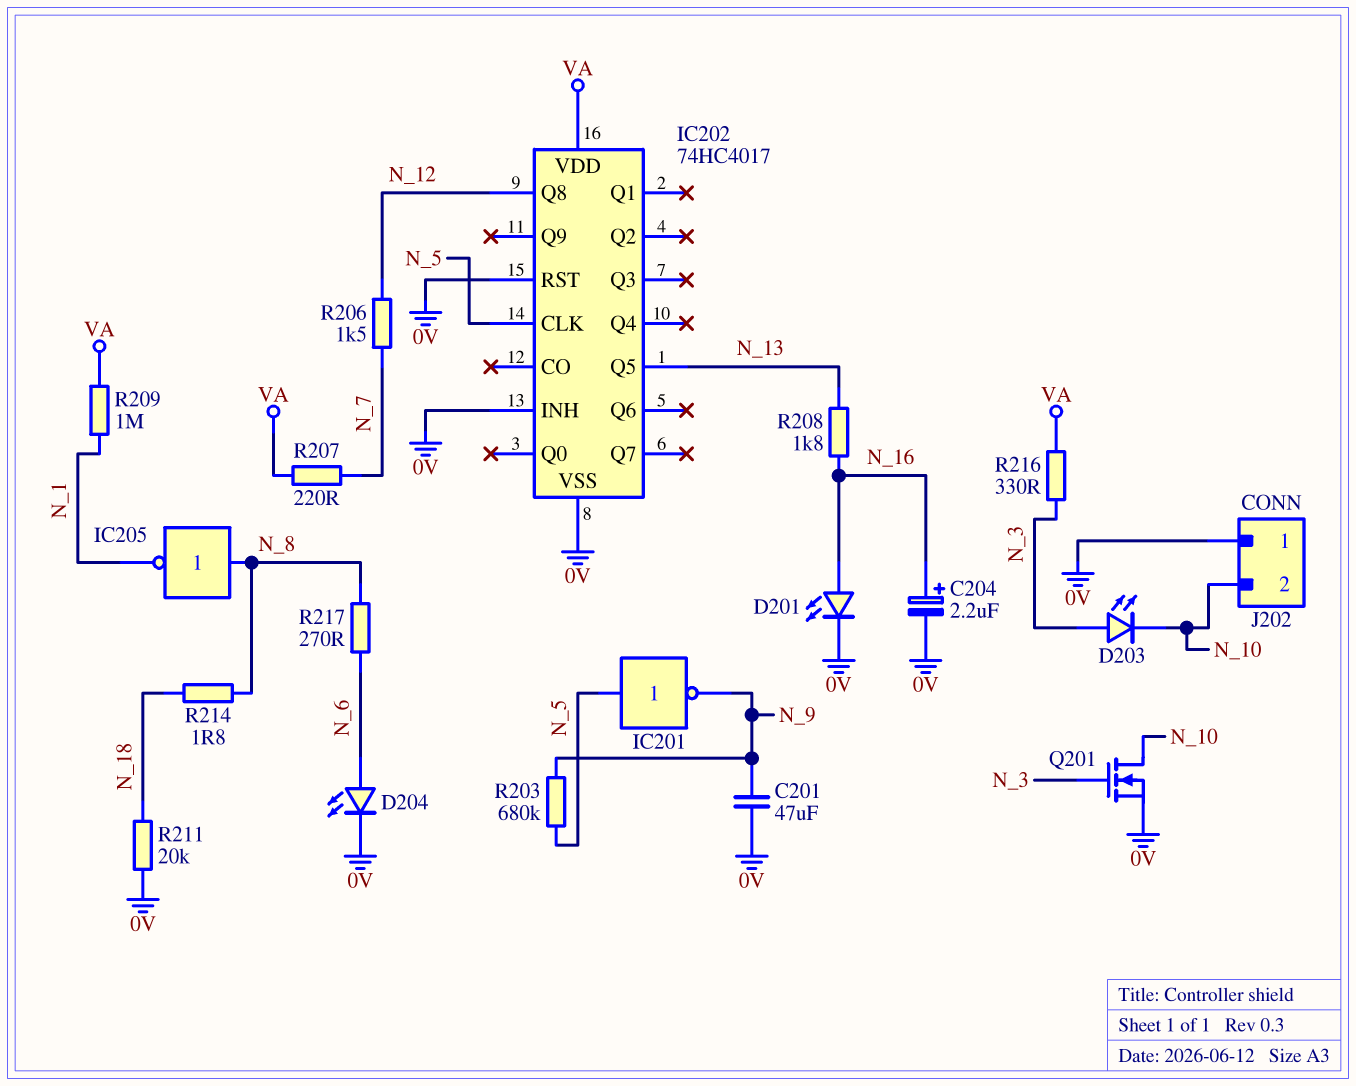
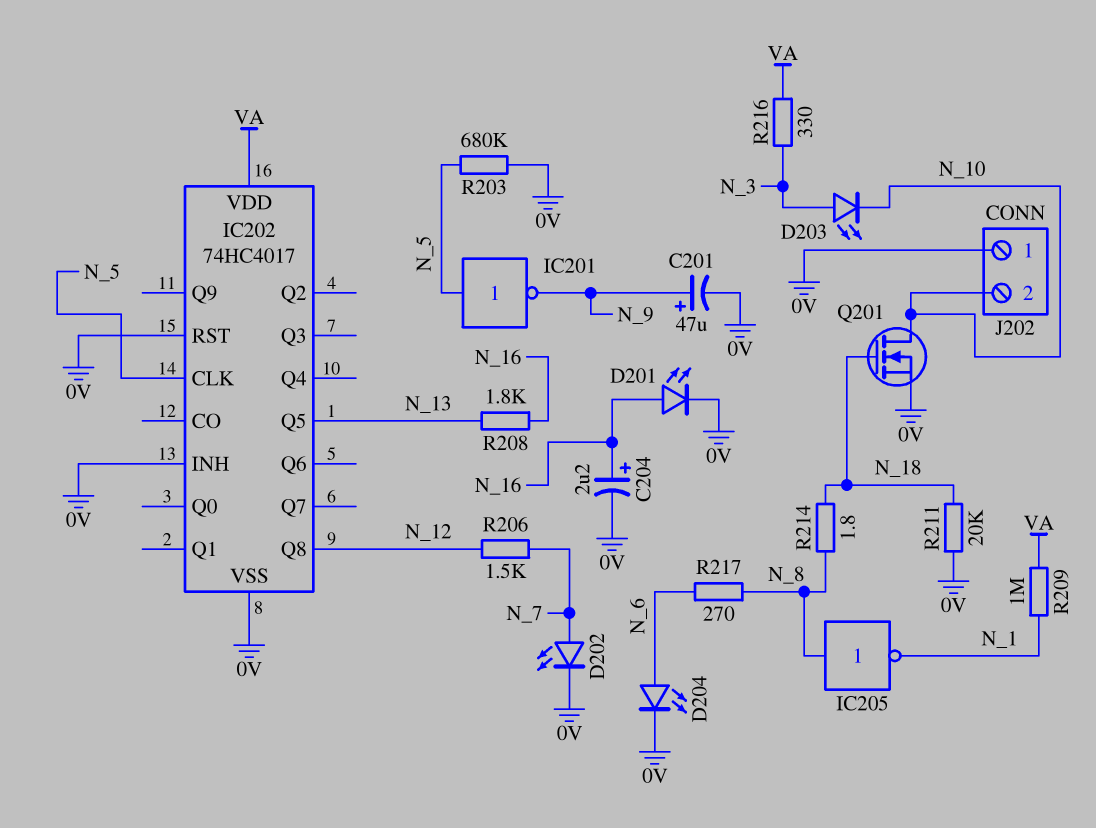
C201: 47uF (0V, N_9) -> 47uF (plus N_9, minus 0V)
D202: none -> LED (A N_7, K 0V)
Q201: NMOS (G N_3, D N_10, S 0V) -> NMOS (G N_18, D N_10, S 0V)
R203: 680k (N_5, N_9) -> 680k (0V, N_5)
R207: 220 (N_7, VA) -> none

